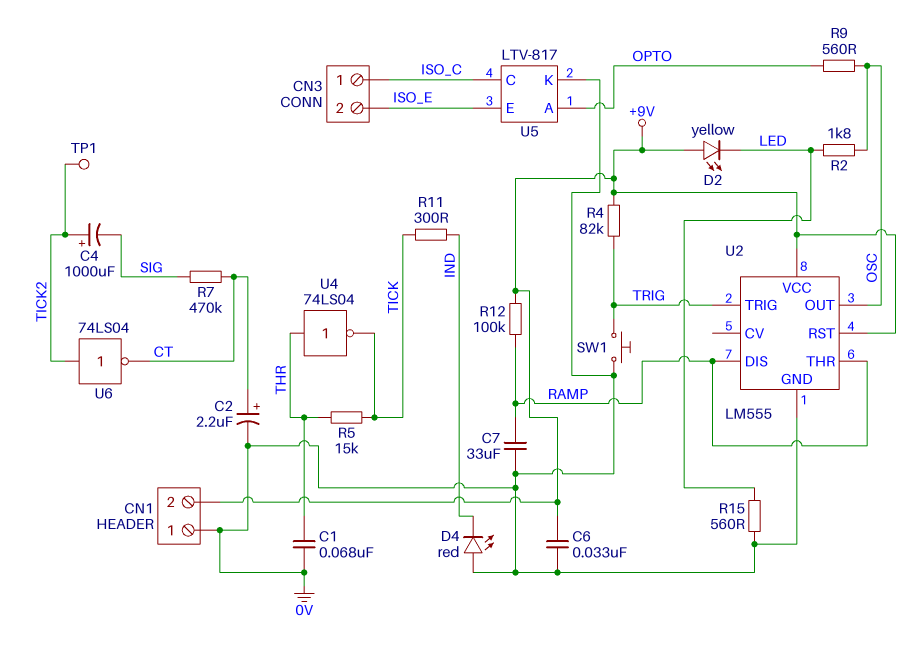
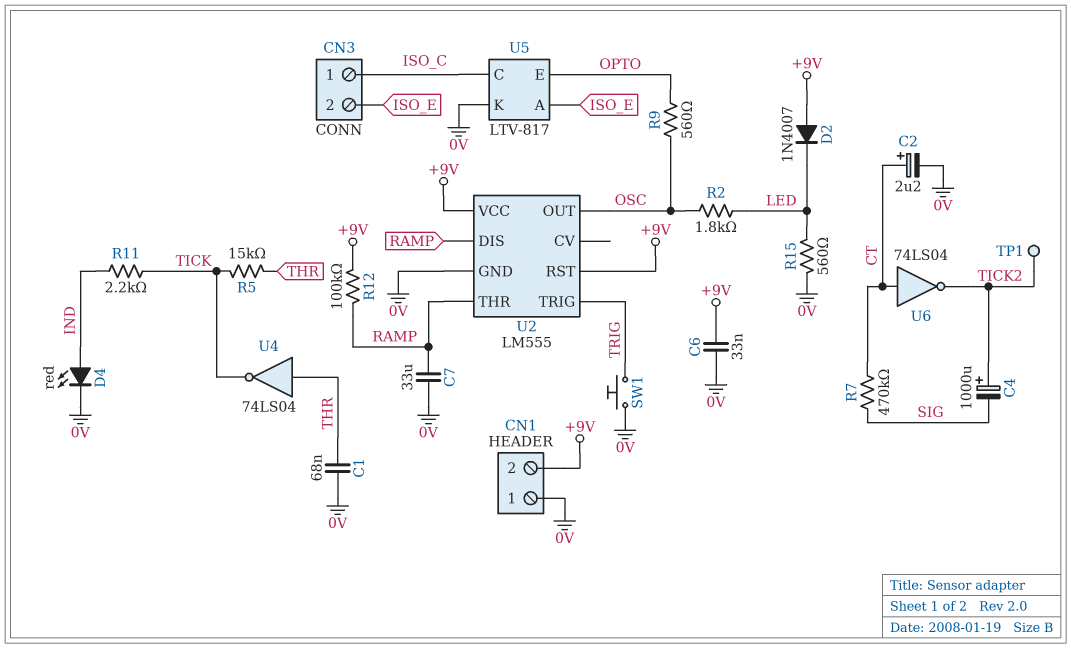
D2: LED yellow (A +9V, K LED) -> diode 1N4007 (A +9V, K LED)
D4: LED red (A 0V, K IND) -> LED red (A IND, K 0V)
R4: 82k (+9V, TRIG) -> none
R11: 300 (IND, TICK) -> 2.2k (IND, TICK)
U5 pin A: OPTO -> ISO_E
U5 pin E: ISO_E -> OPTO
U6: NOT 74LS04 (in TICK2, out CT) -> NOT 74LS04 (in CT, out TICK2)

